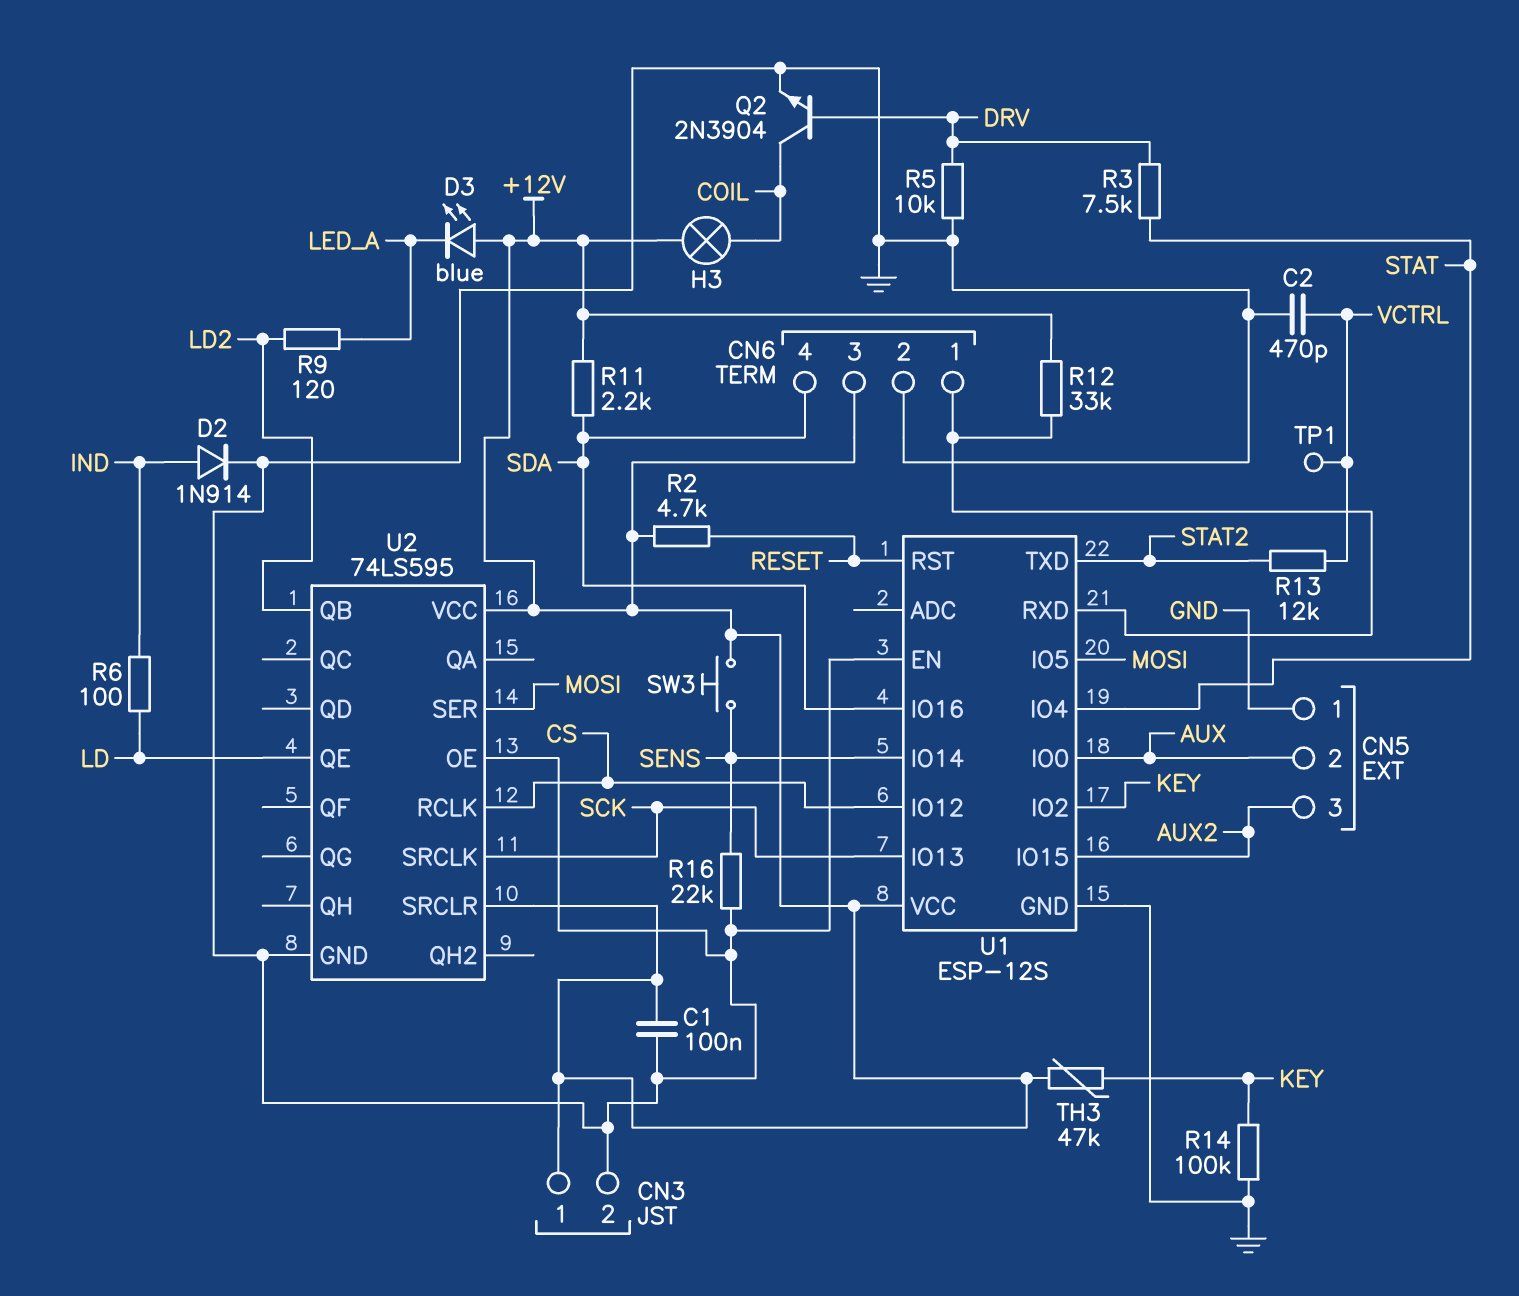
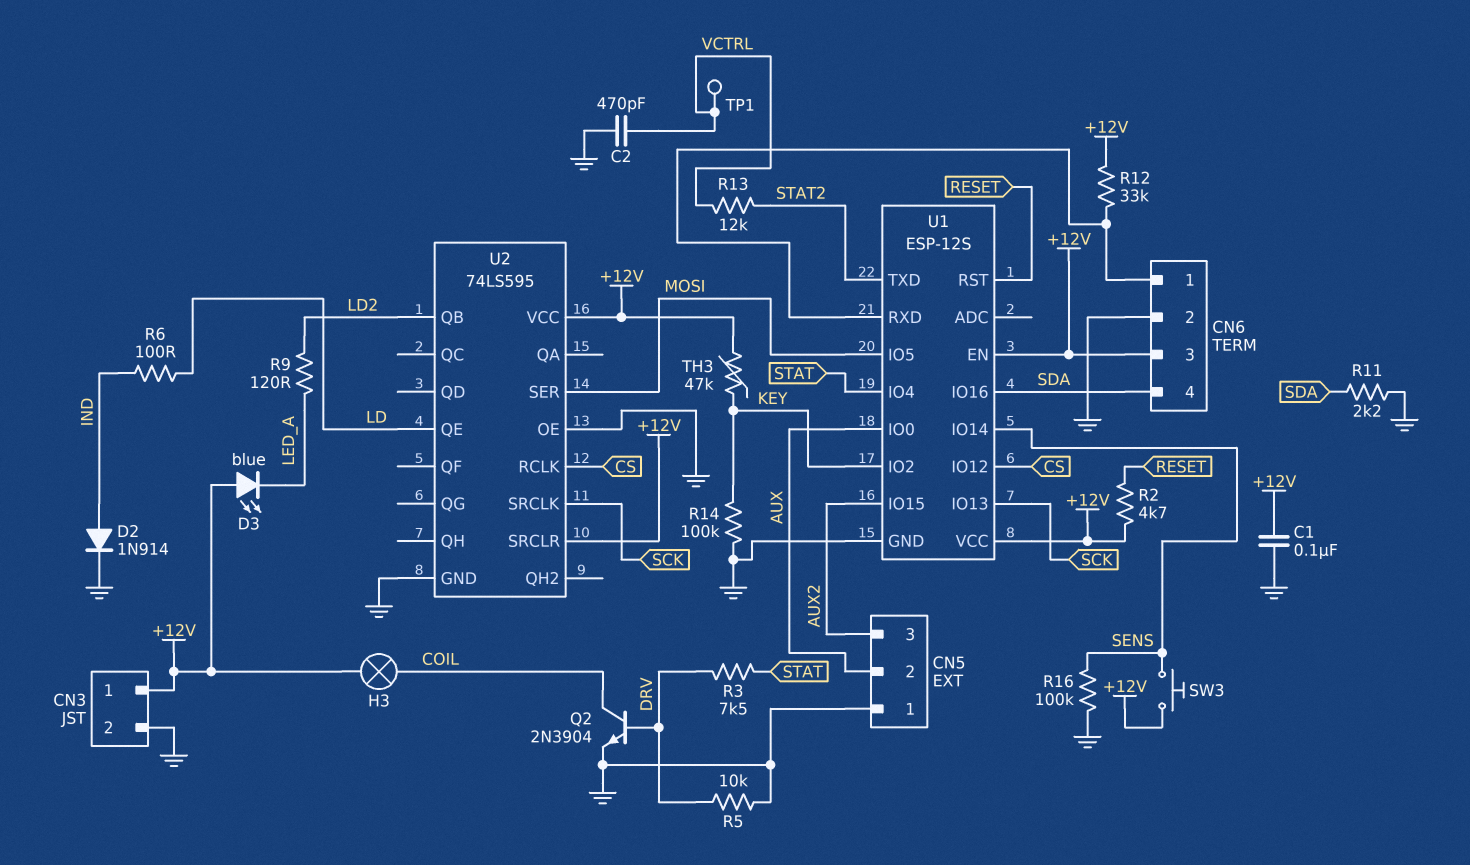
R11: 2.2k (+12V, SDA) -> 2.2k (GND, SDA)
R16: 22k (GND, SENS) -> 100k (GND, SENS)
U1 pin EN: GND -> +12V

